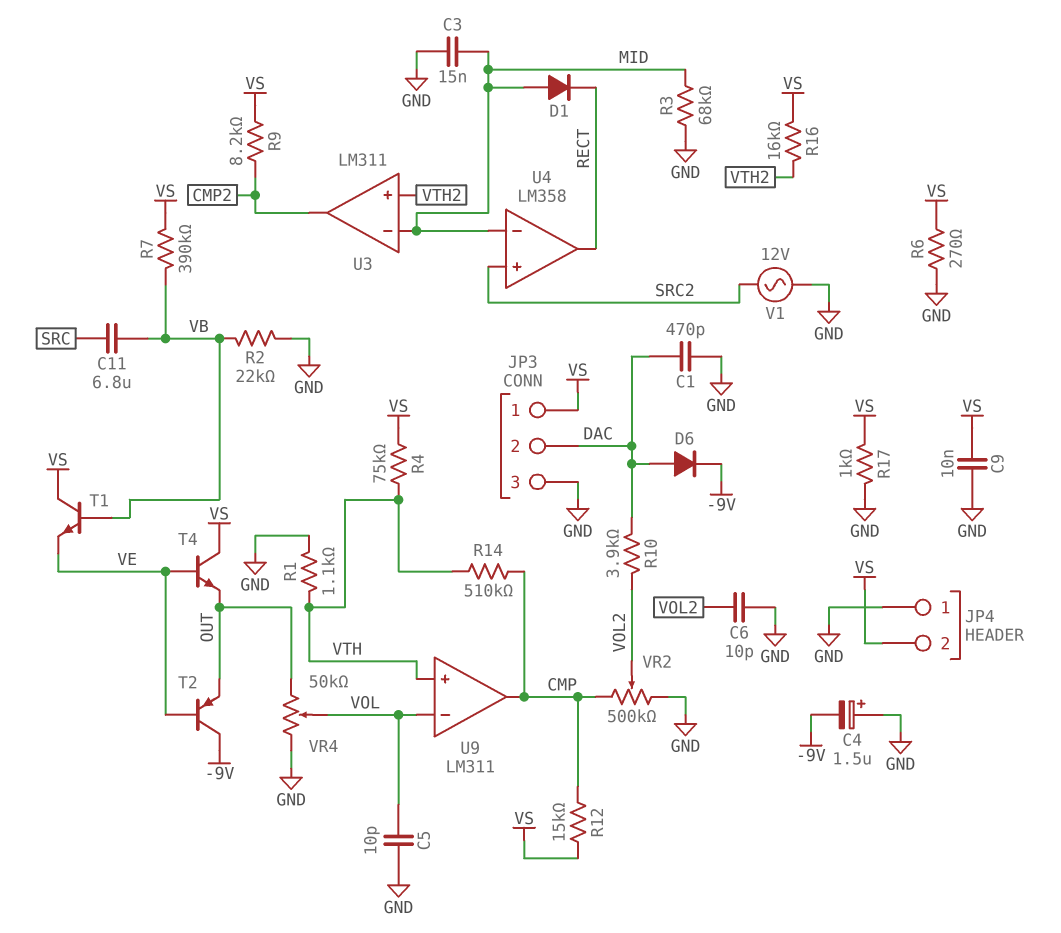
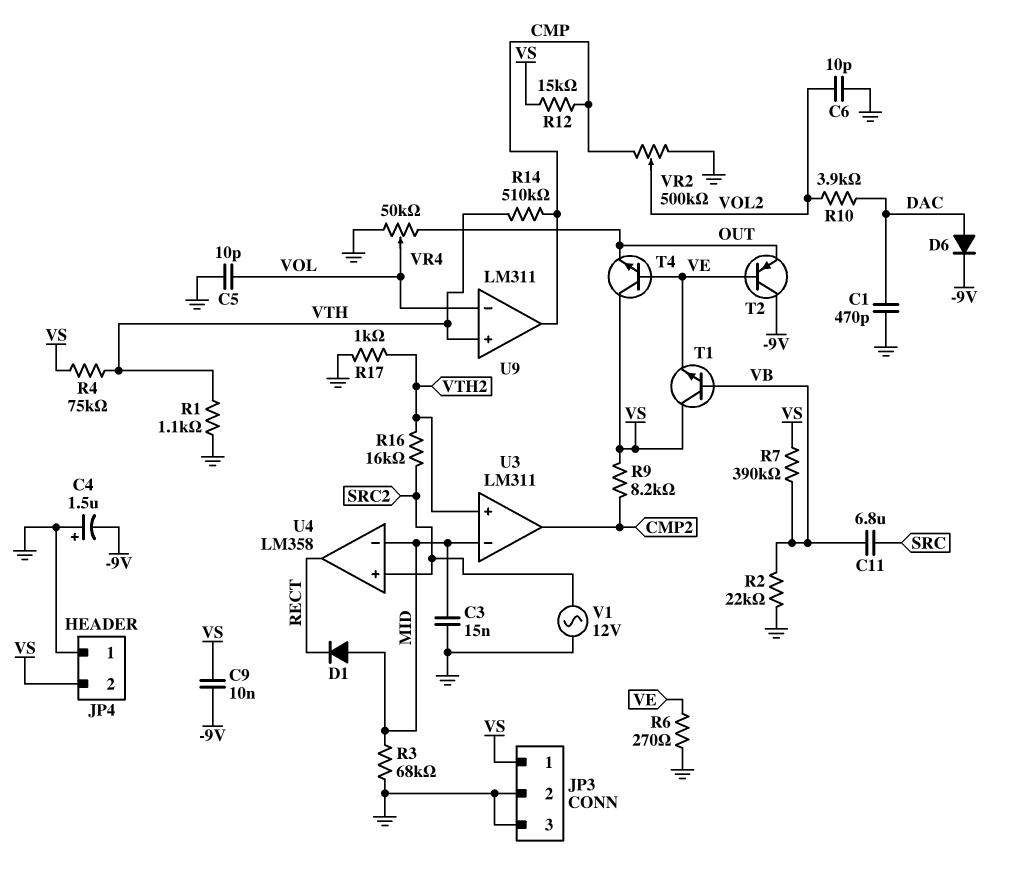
C9: 10nF (GND, VS) -> 10nF (-9V, VS)
JP3 pin 2: DAC -> GND
R6: 270 (GND, VS) -> 270 (GND, VE)
R16: 16k (VS, VTH2) -> 16k (SRC2, VTH2)
R17: 1k (GND, VS) -> 1k (GND, VTH2)

